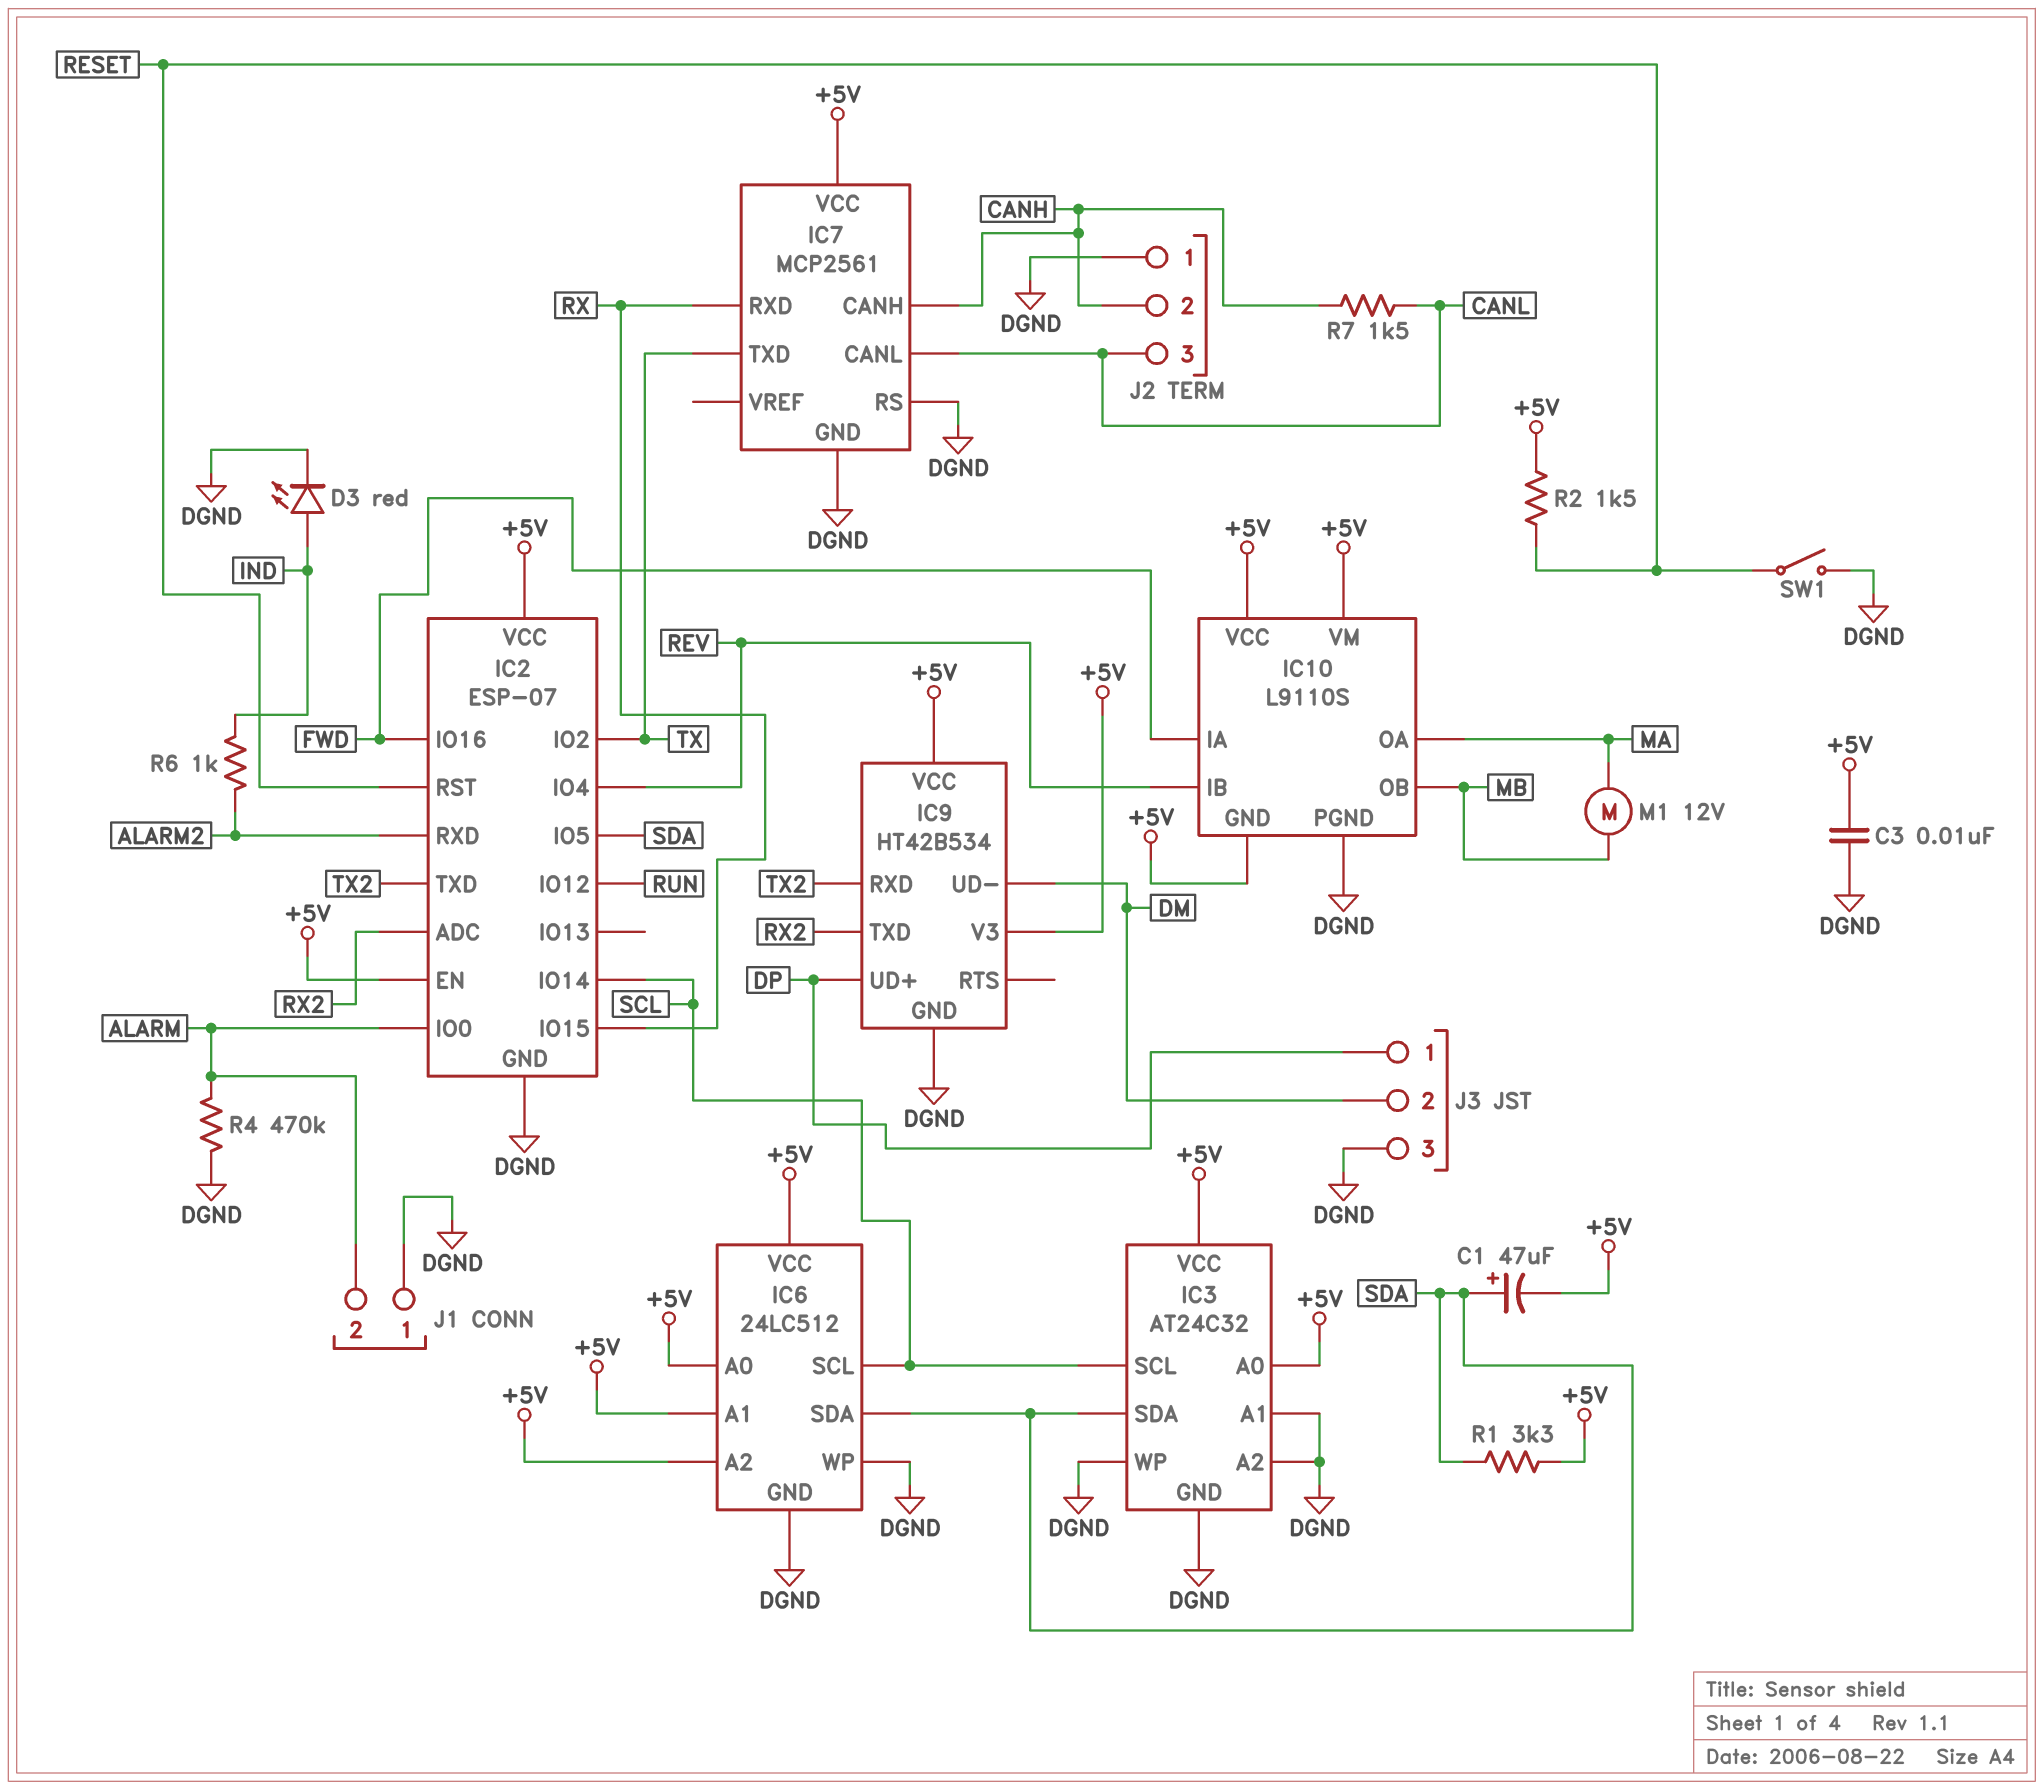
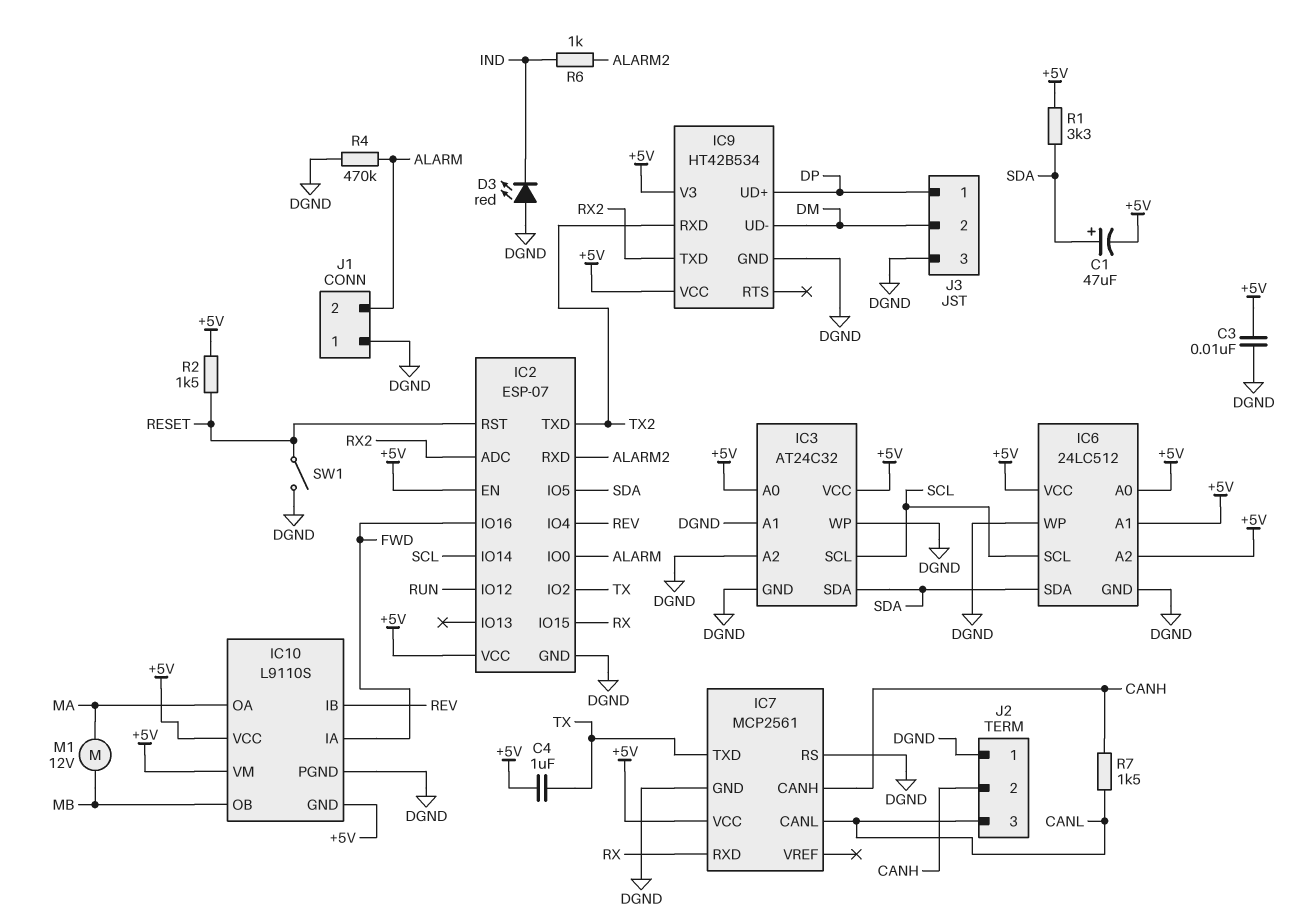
C4: none -> 1uF (+5V, TX)
D3: LED red (A IND, K DGND) -> LED red (A DGND, K IND)

